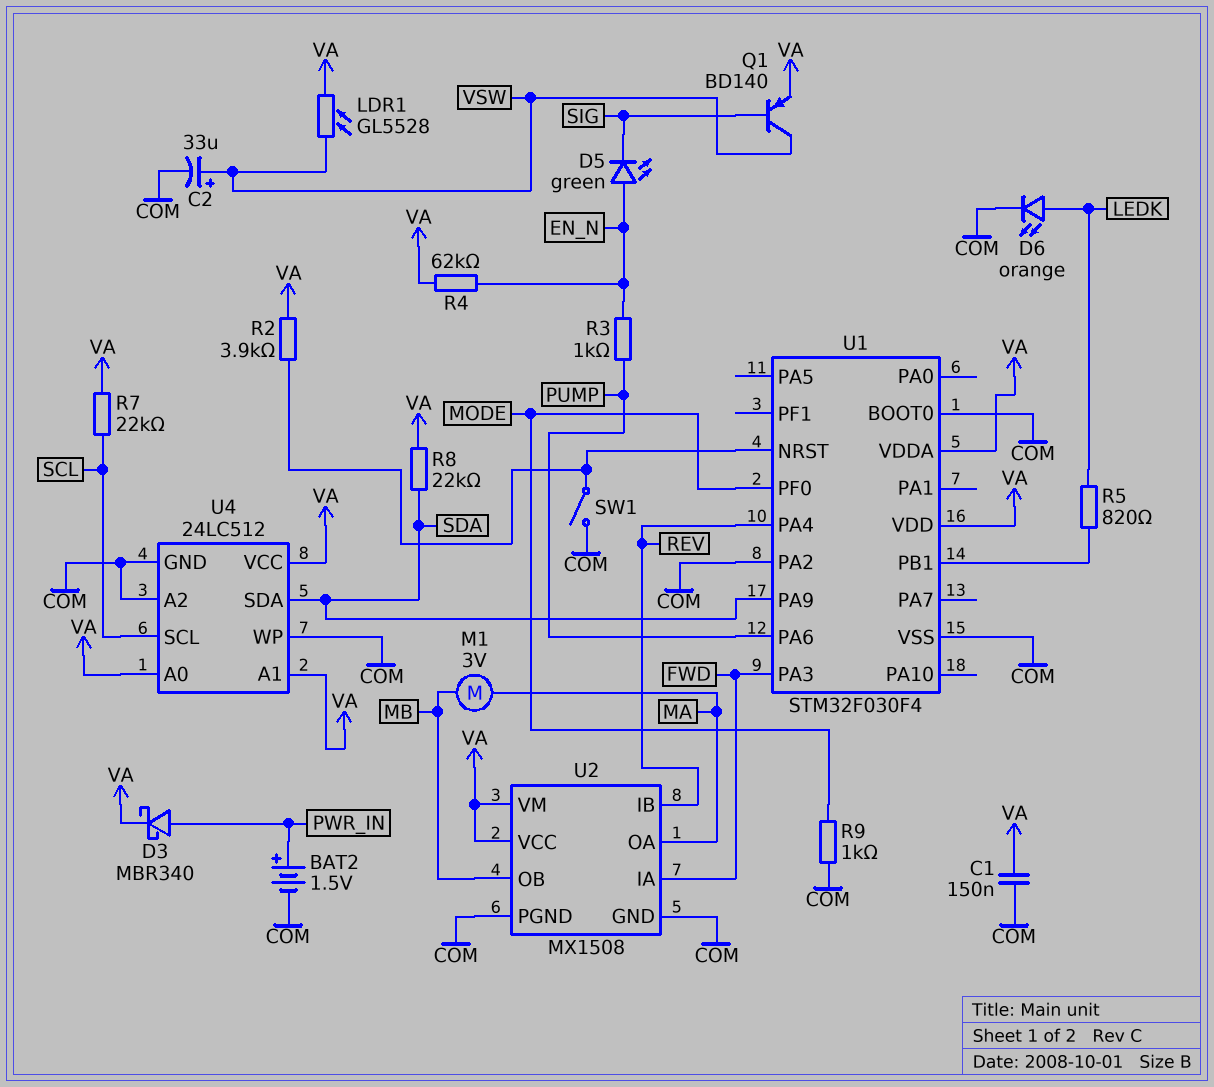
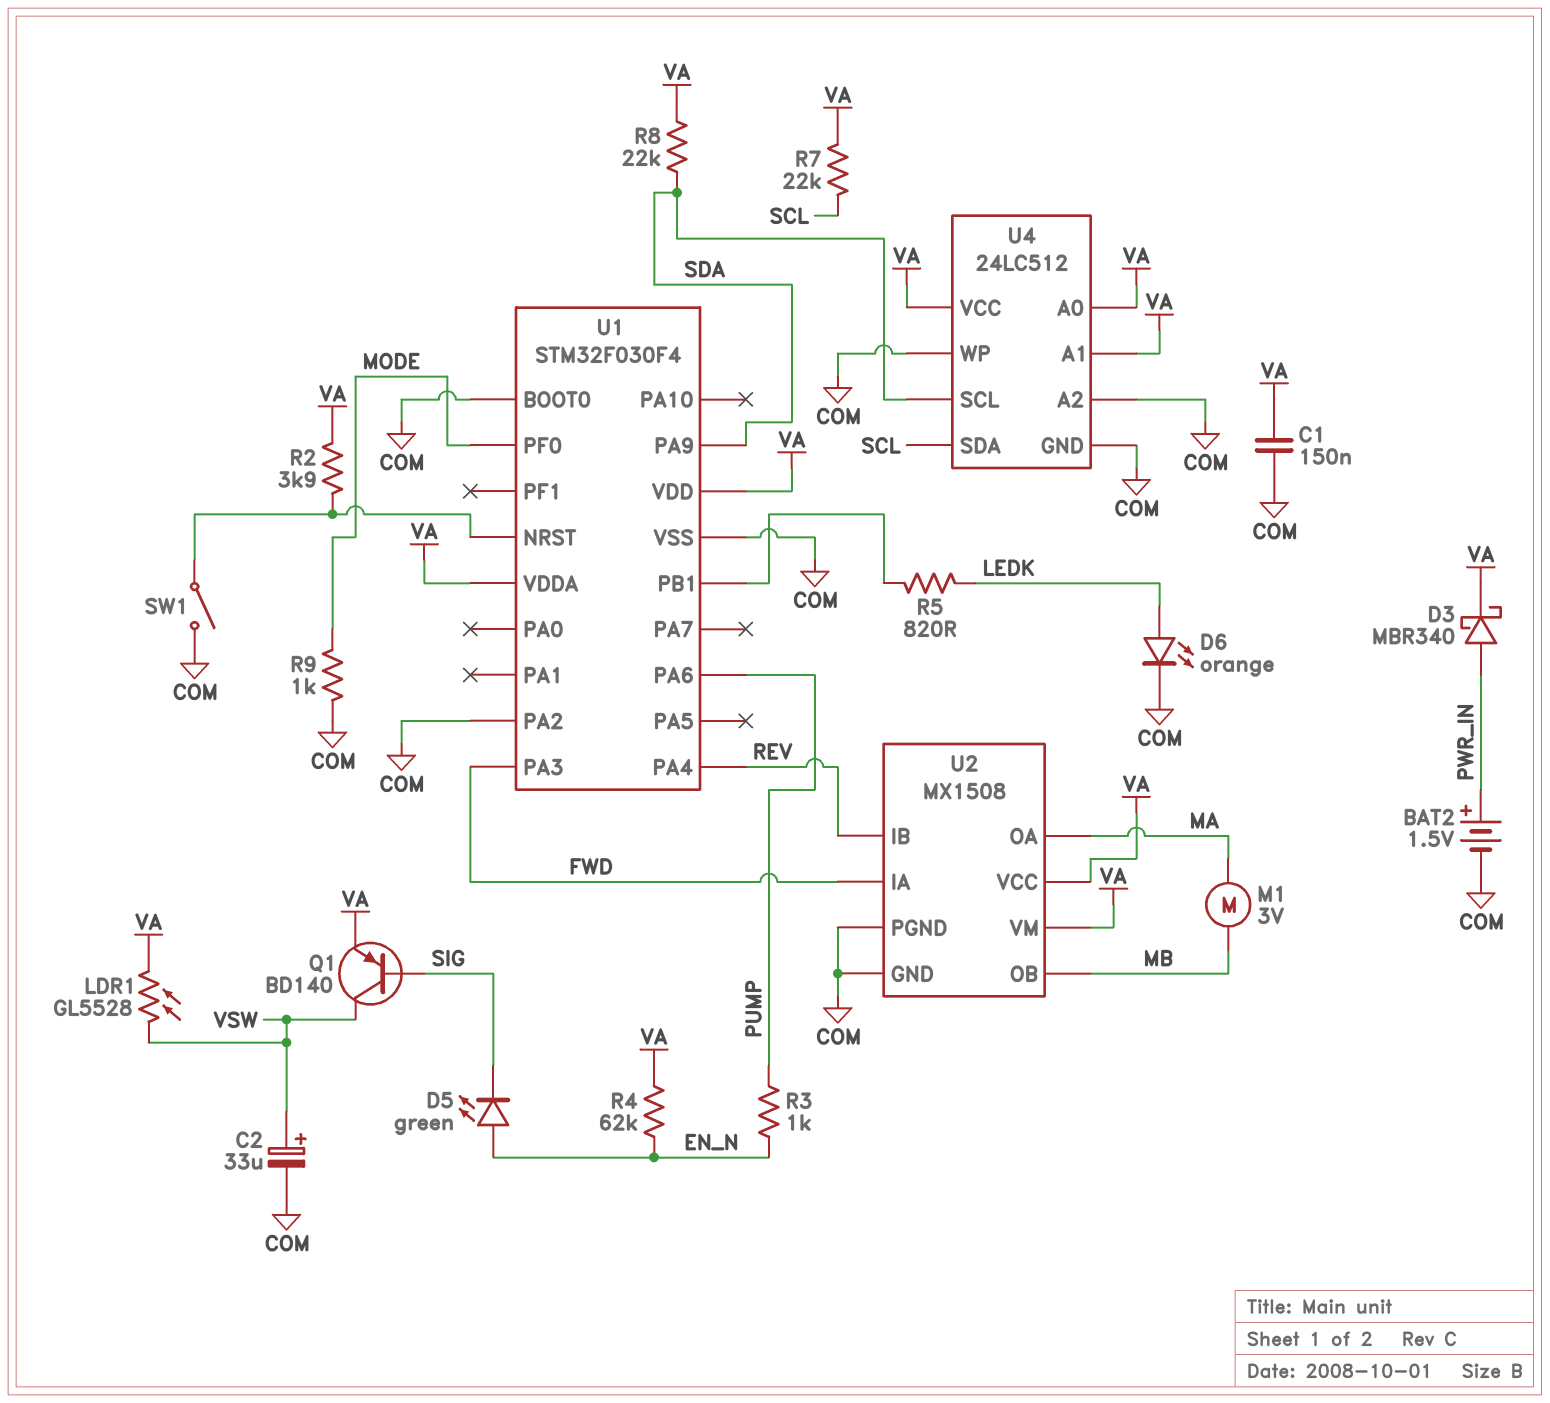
U4 pin SCL: SCL -> SDA
U4 pin SDA: SDA -> SCL

